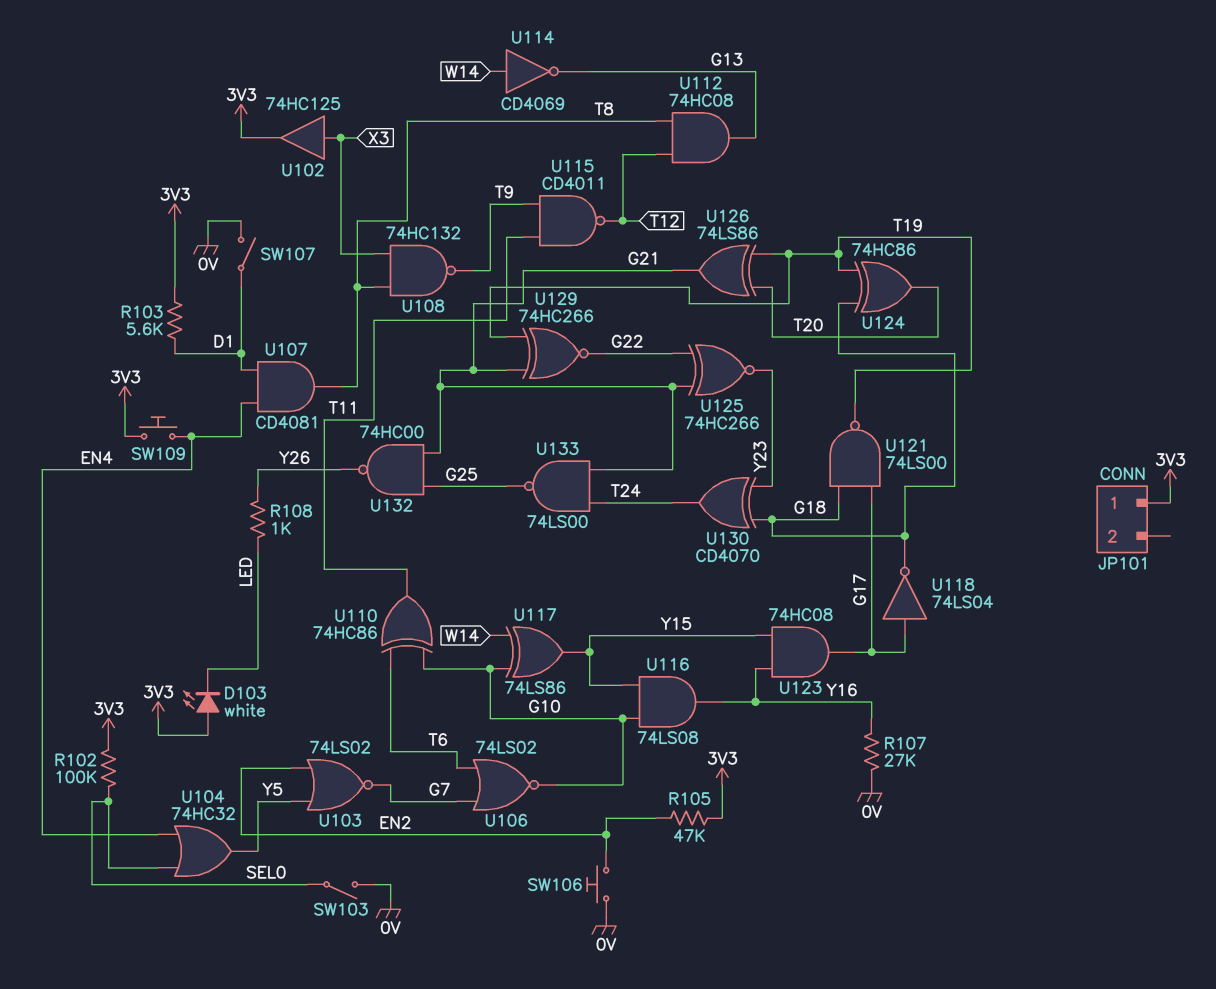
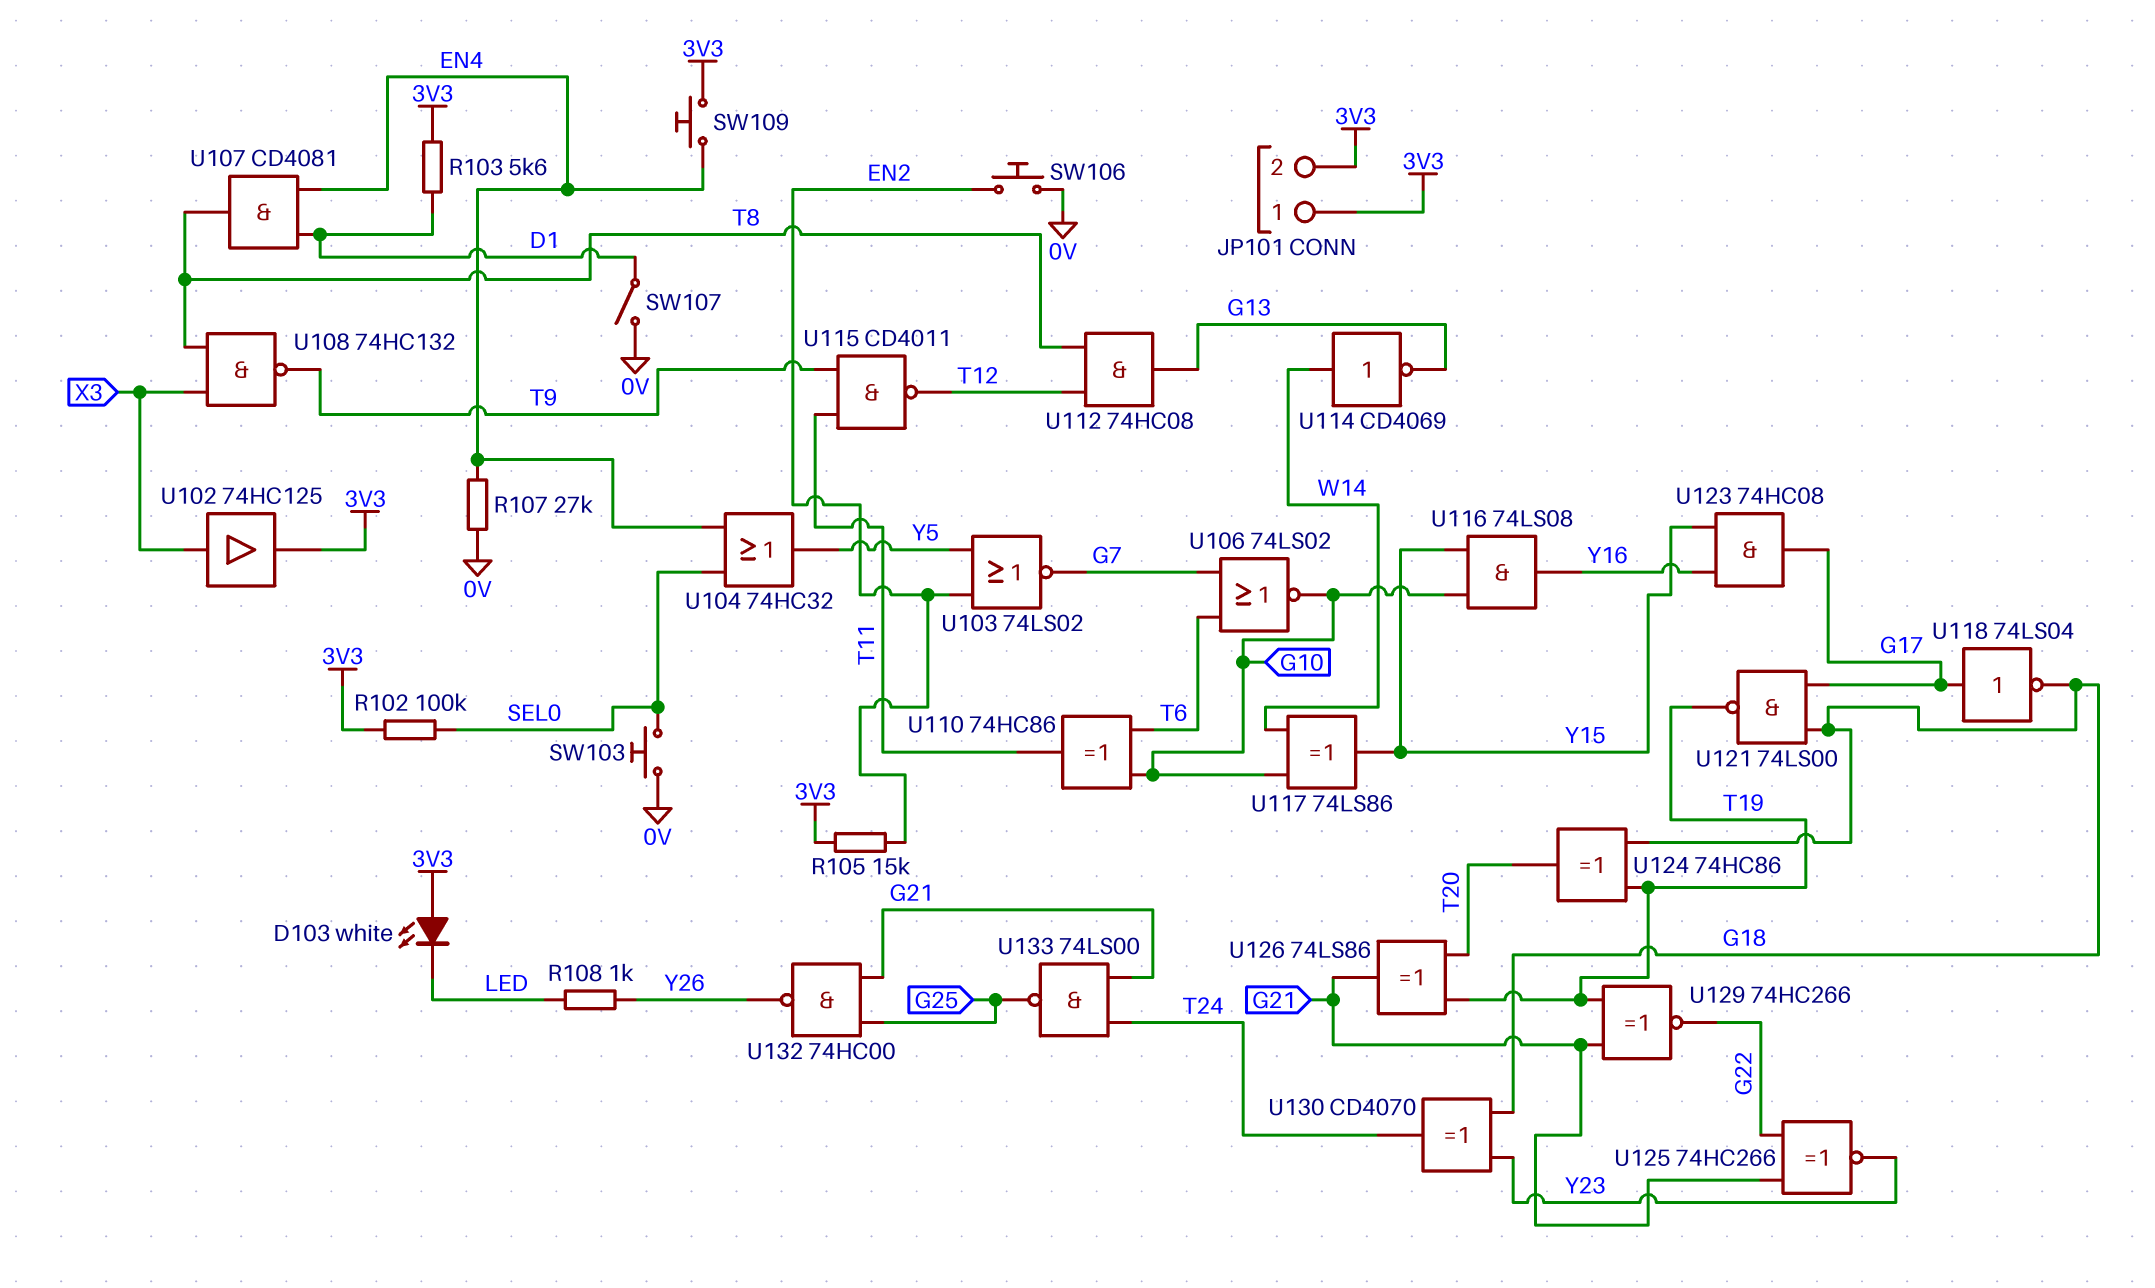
JP101 pin 2: none -> 3V3
R105: 47k (3V3, EN2) -> 15k (3V3, EN2)
R107: 27k (0V, Y16) -> 27k (0V, EN4)
SW103: switch (0V, SEL0) -> button (0V, SEL0)

